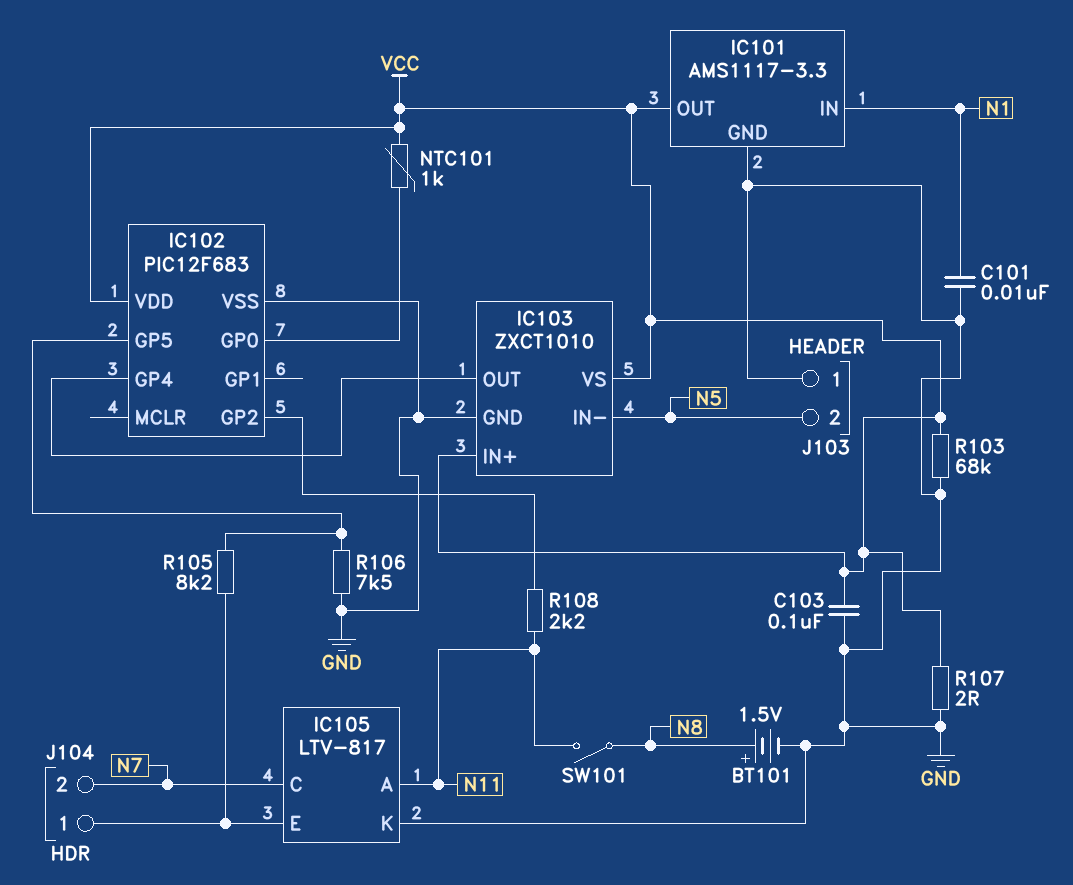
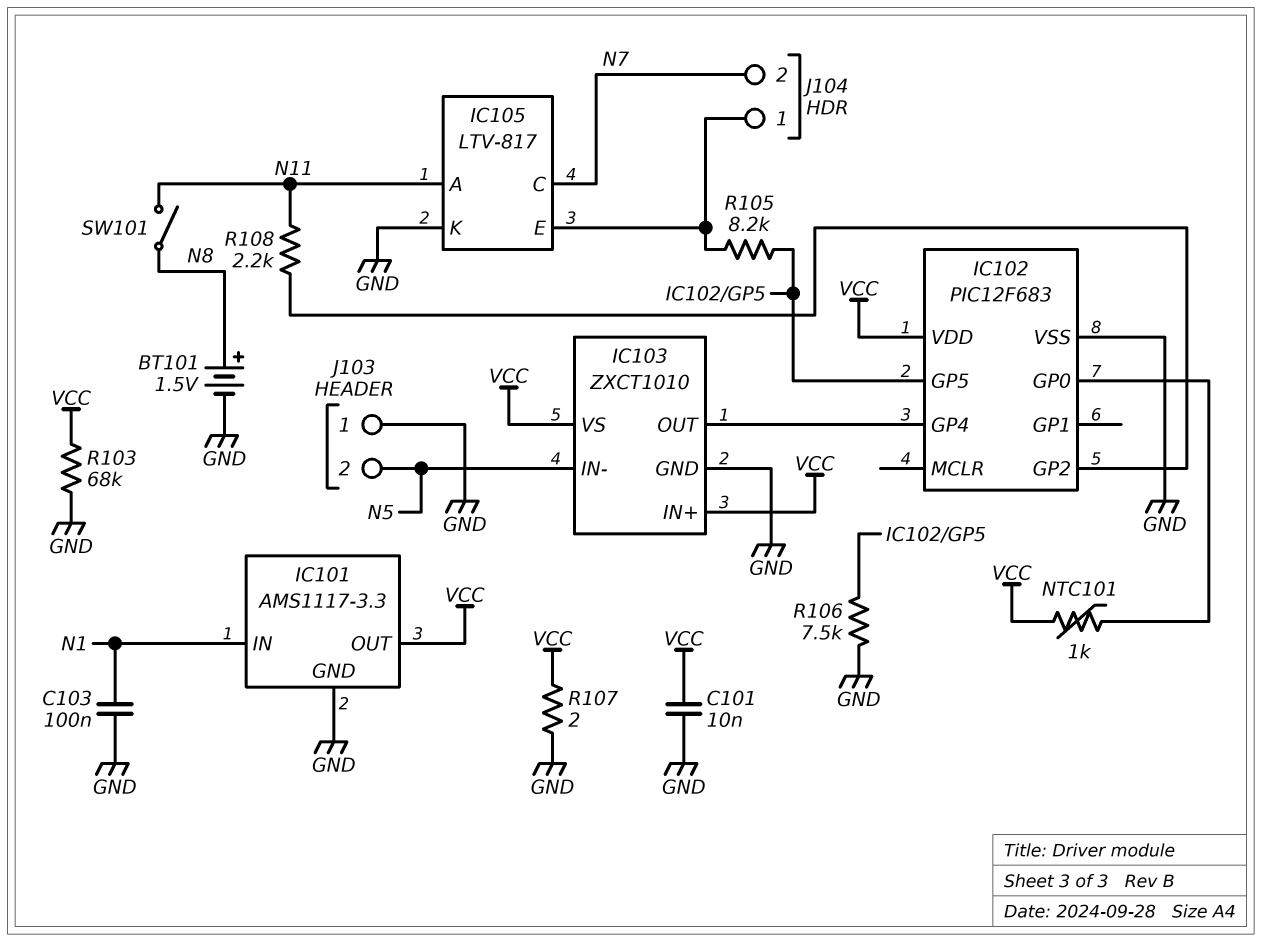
C101: 10nF (GND, N1) -> 10nF (GND, VCC)
C103: 100nF (GND, VCC) -> 100nF (GND, N1)

